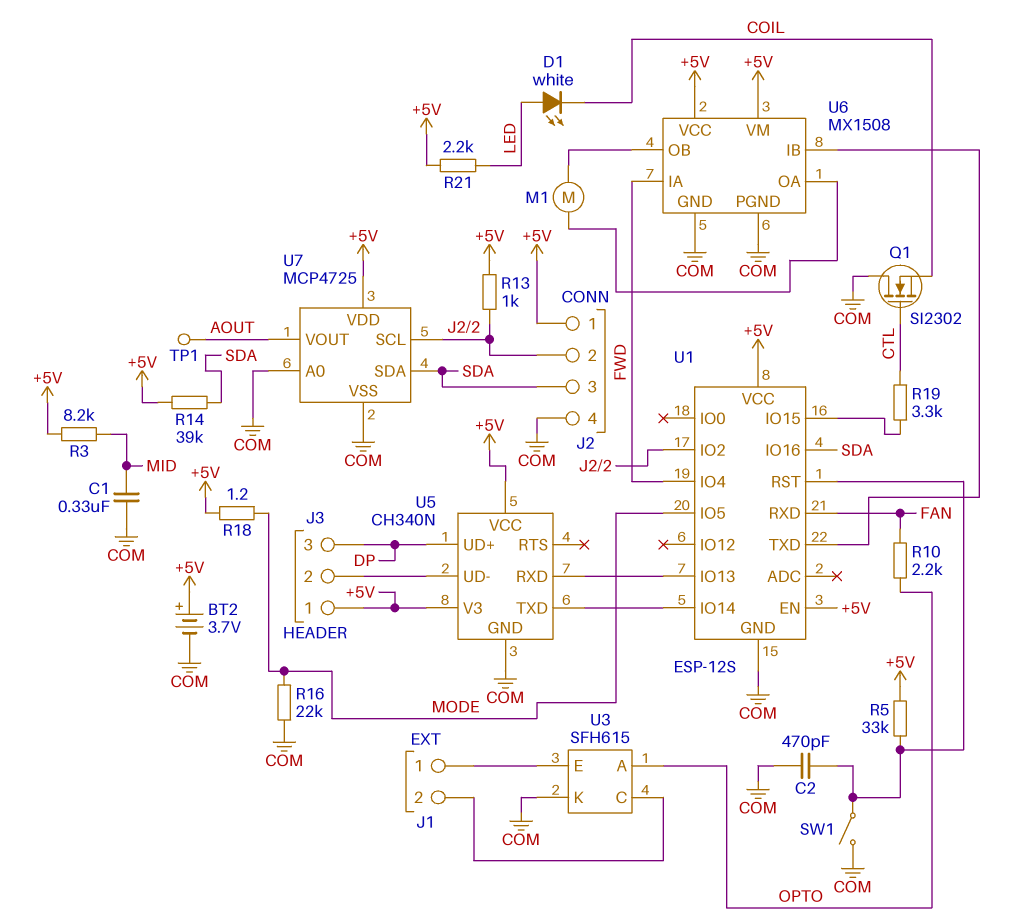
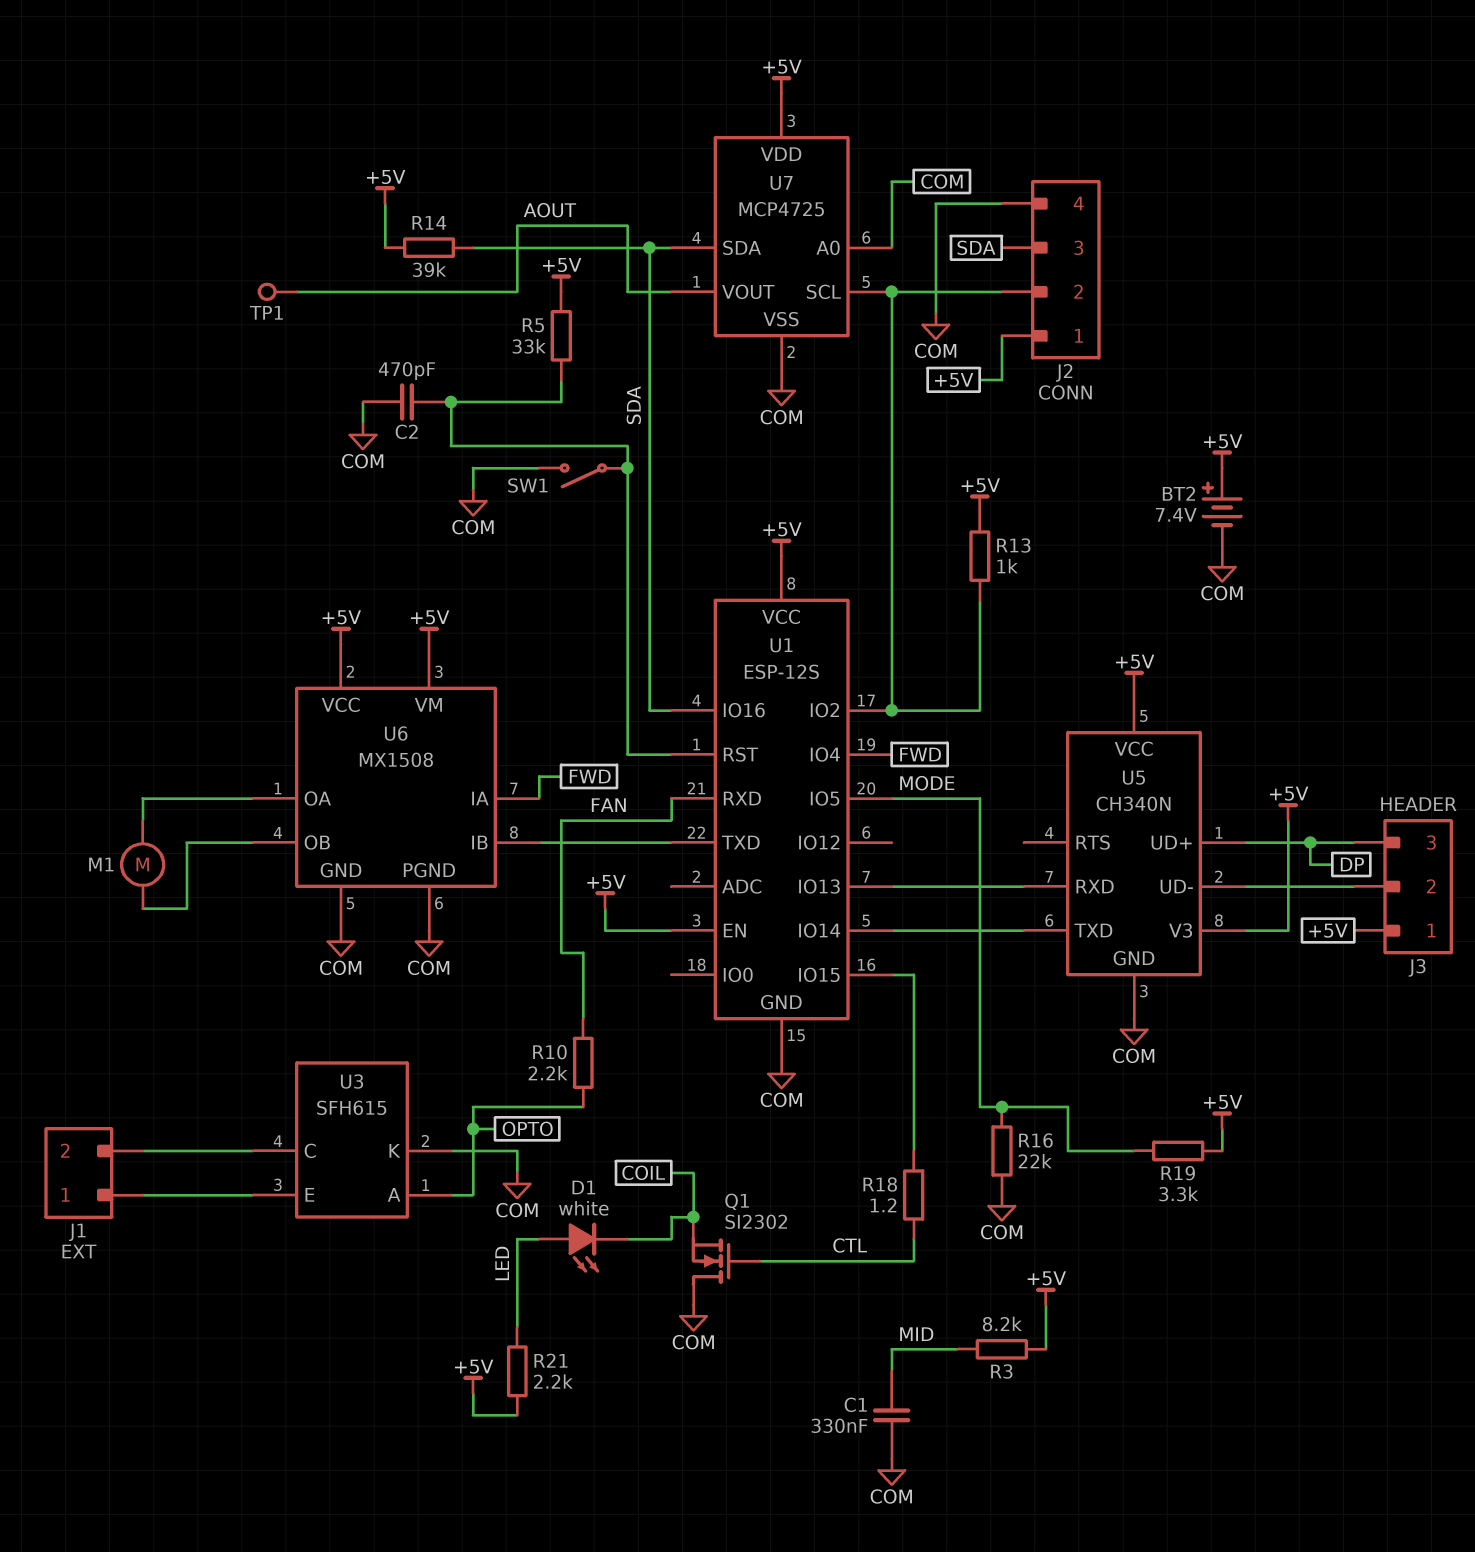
BT2: 3.7V (plus +5V, minus COM) -> 7.4V (plus +5V, minus COM)
R18: 1.2 (+5V, MODE) -> 1.2 (CTL, U1/IO15)
R19: 3.3k (CTL, U1/IO15) -> 3.3k (+5V, MODE)

